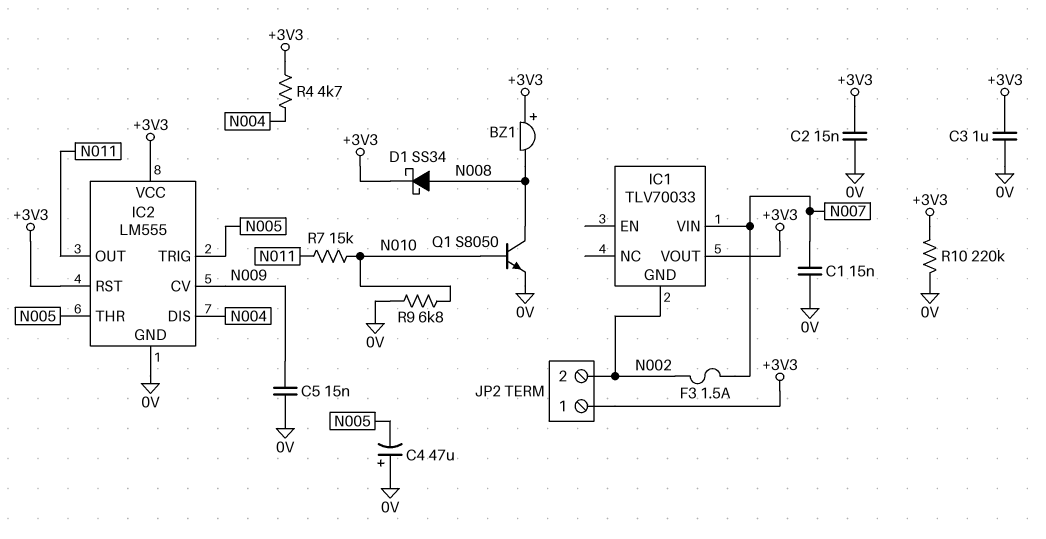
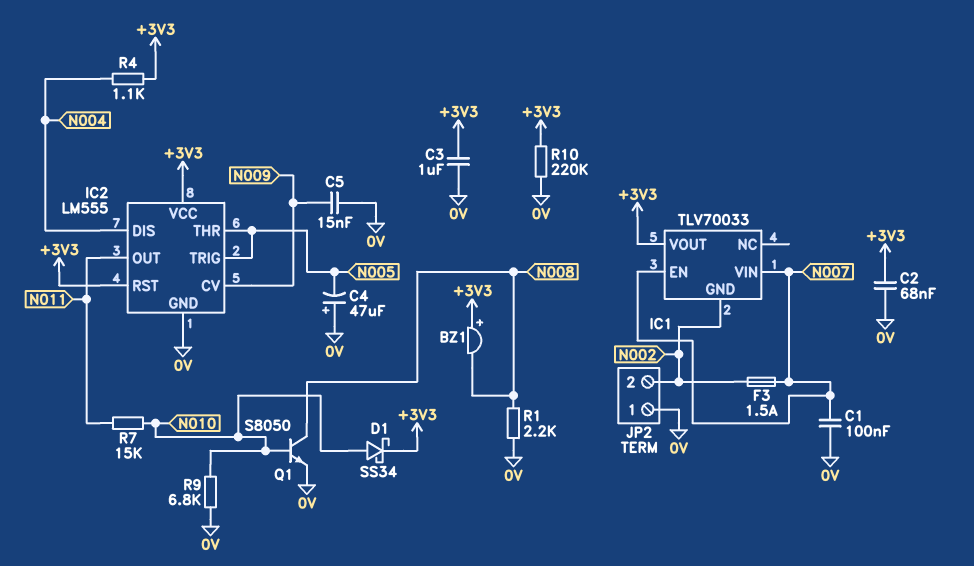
C1: 15nF (0V, N007) -> 100nF (0V, N007)
C2: 15nF (+3V3, 0V) -> 68nF (+3V3, 0V)
D1: schottky SS34 (A N008, K +3V3) -> schottky SS34 (A N010, K +3V3)
IC1 pin EN: none -> N007
JP2 pin 1: +3V3 -> 0V
R1: none -> 2.2k (0V, N008)
R4: 4.7k (+3V3, N004) -> 1.1k (+3V3, N004)

